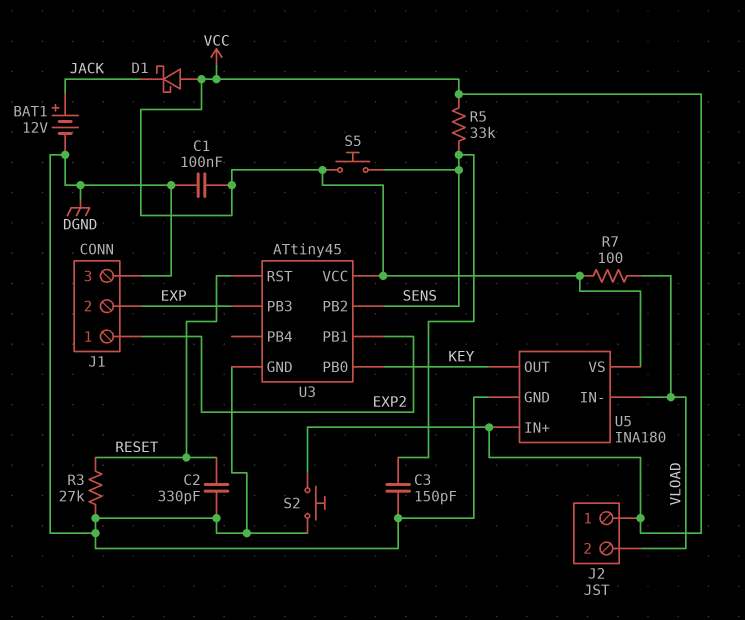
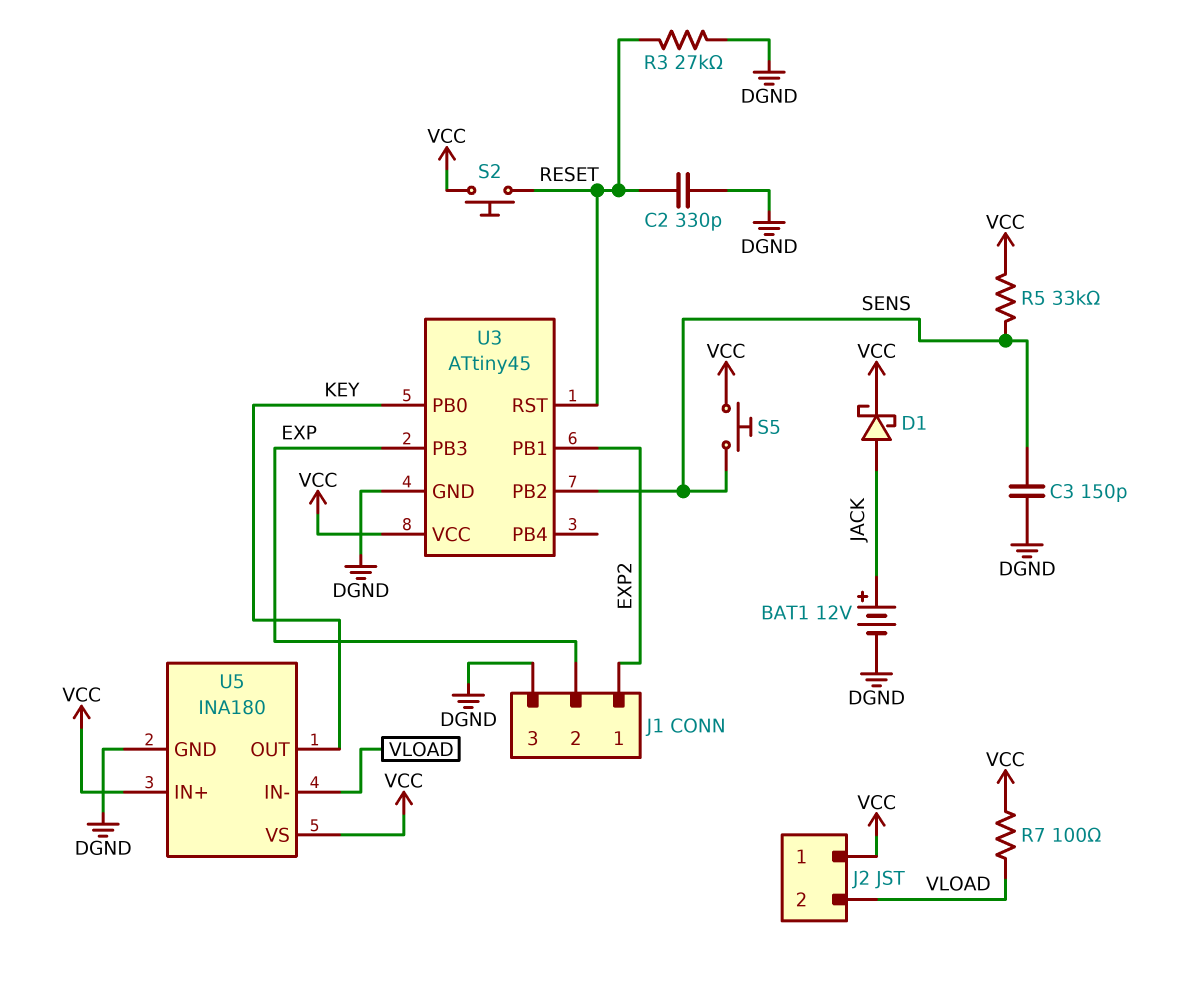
C1: 100nF (DGND, VCC) -> none
D1: schottky (A VCC, K JACK) -> schottky (A JACK, K VCC)
S2: button (DGND, VCC) -> button (RESET, VCC)

